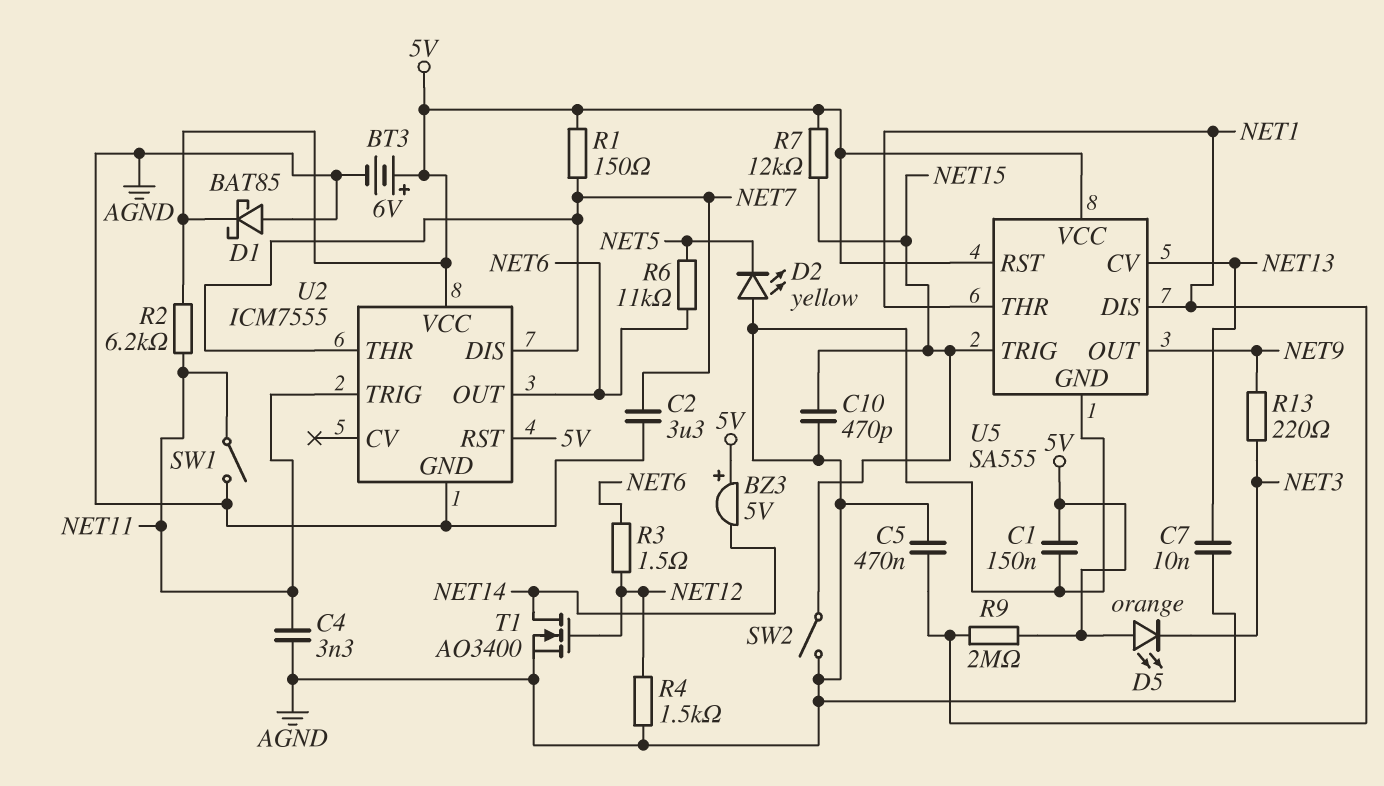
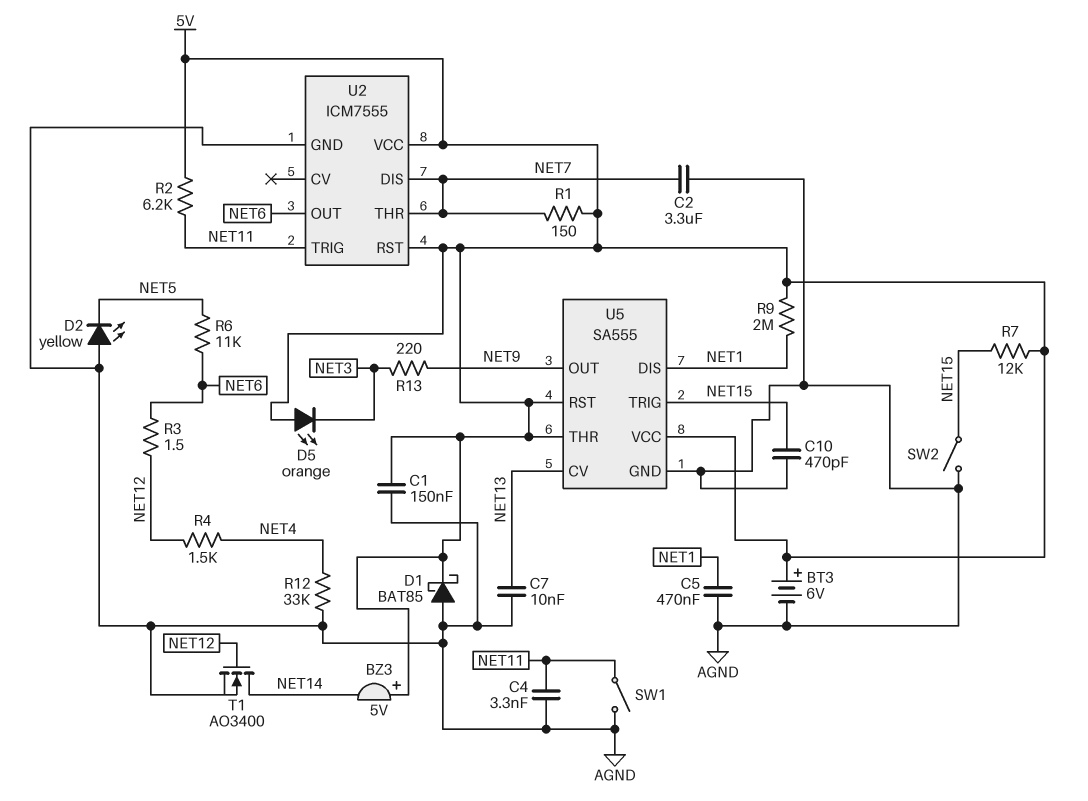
R4: 1.5k (AGND, NET12) -> 1.5k (NET4, NET12)
R12: none -> 33k (AGND, NET4)
U5 pin THR: NET1 -> 5V

